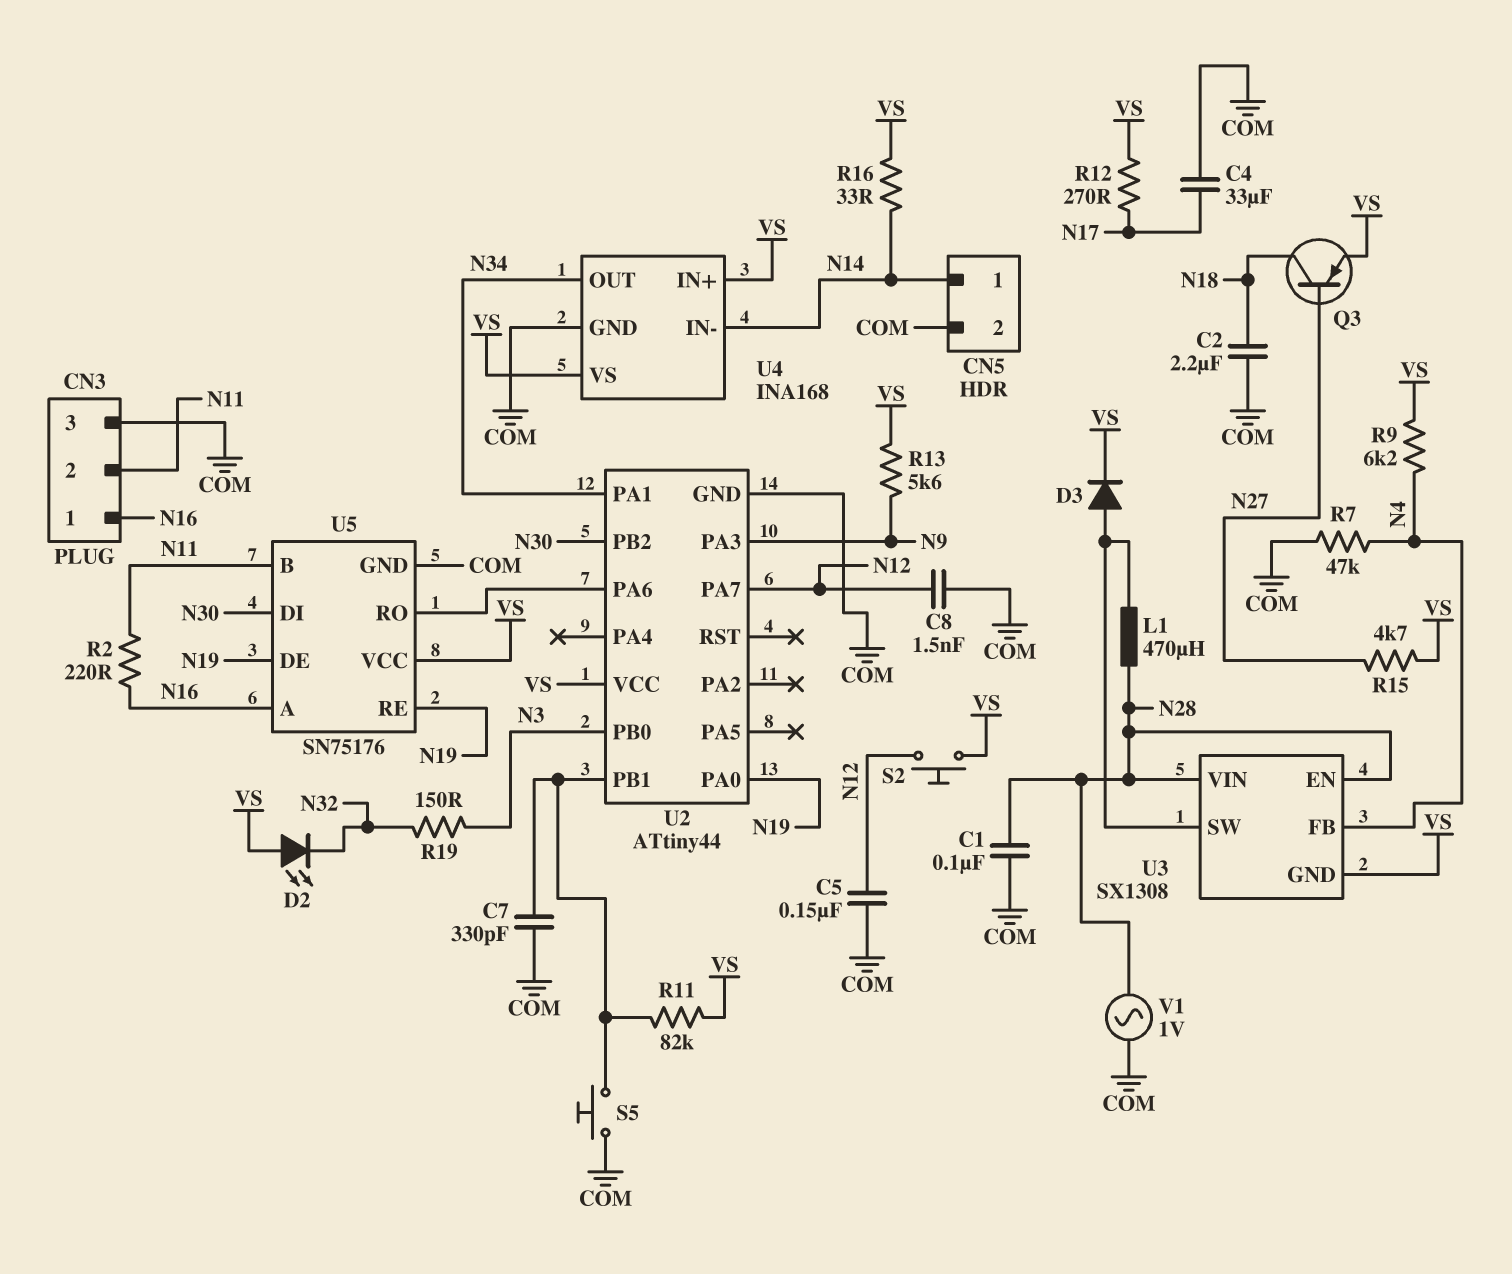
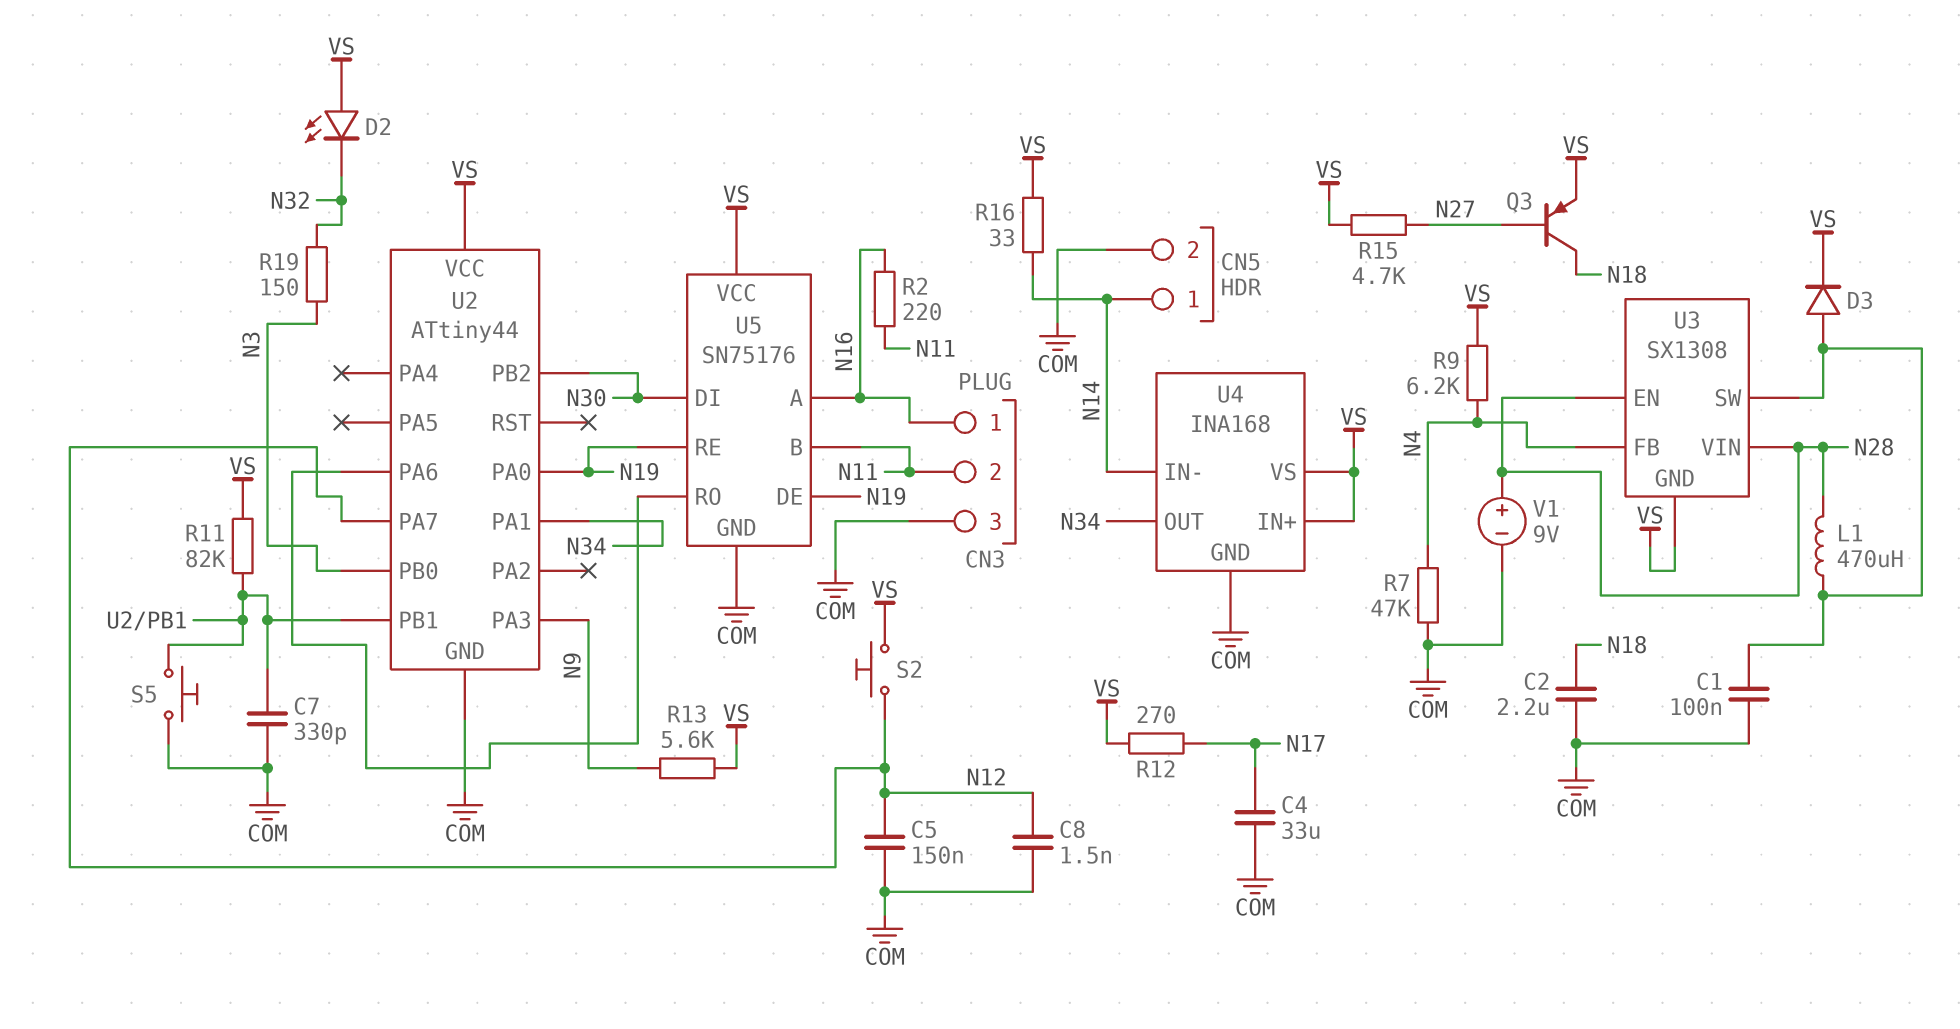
C1: 100nF (COM, N28) -> 100nF (COM, U3/SW)
V1: AC 1V (COM, N28) -> 9V (plus N28, minus COM)

